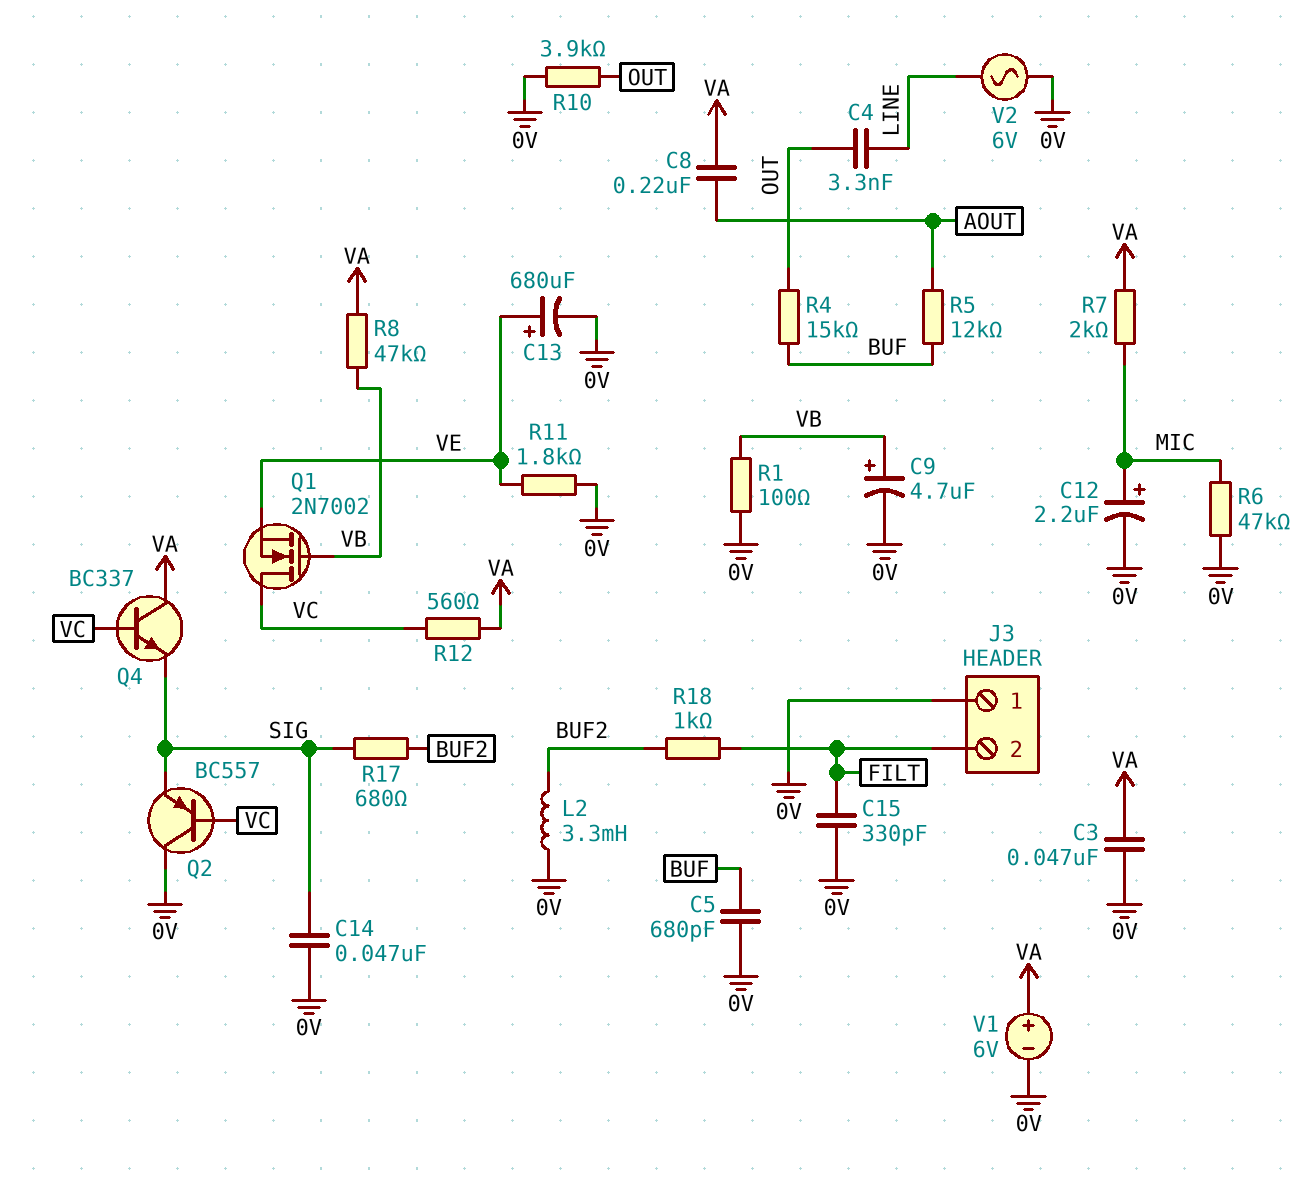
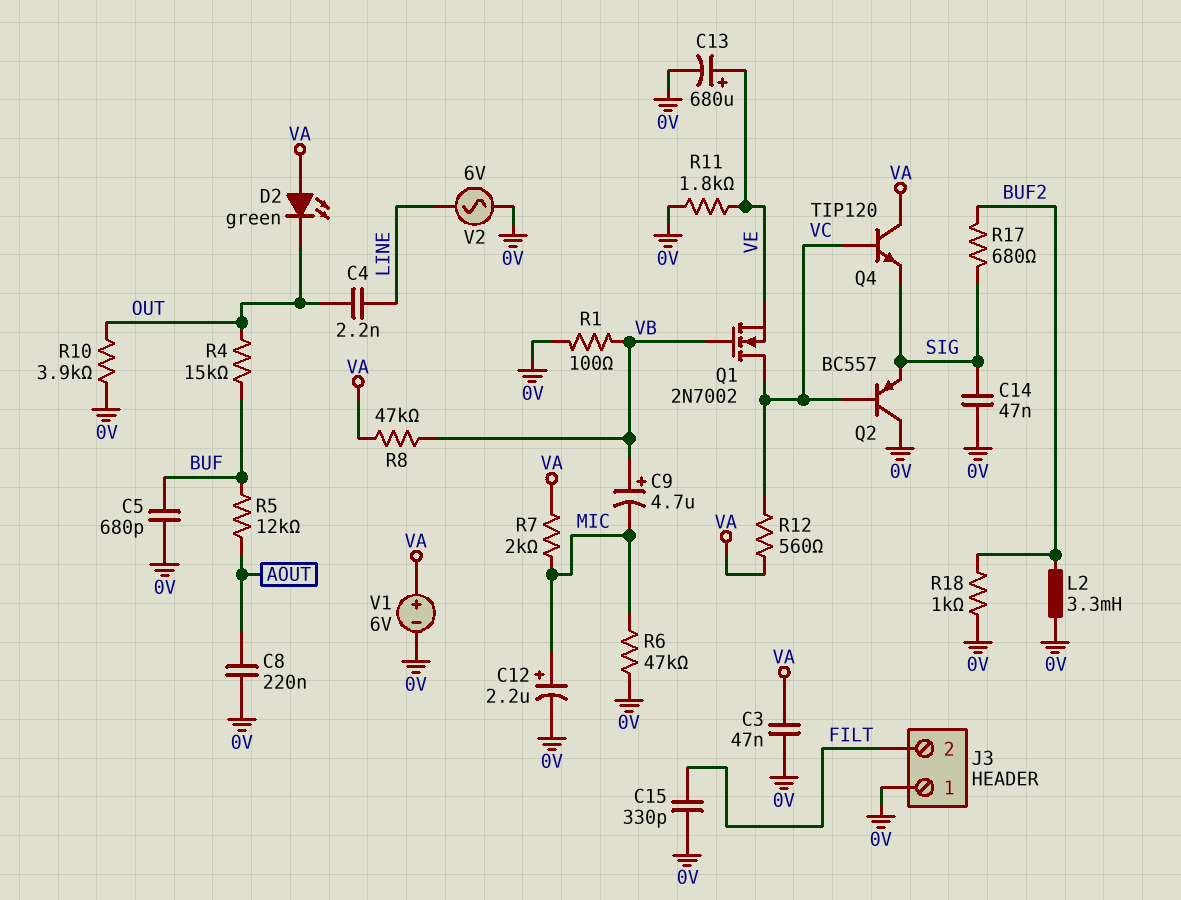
C4: 3.3nF (LINE, OUT) -> 2.2nF (LINE, OUT)
C8: 220nF (AOUT, VA) -> 220nF (0V, AOUT)
C9: 4.7uF (plus VB, minus 0V) -> 4.7uF (plus VB, minus MIC)
D2: none -> LED green (A VA, K OUT)
Q4: NPN BC337 (B VC, C VA, E SIG) -> NPN TIP120 (B VC, C VA, E SIG)
R18: 1k (BUF2, FILT) -> 1k (0V, BUF2)

